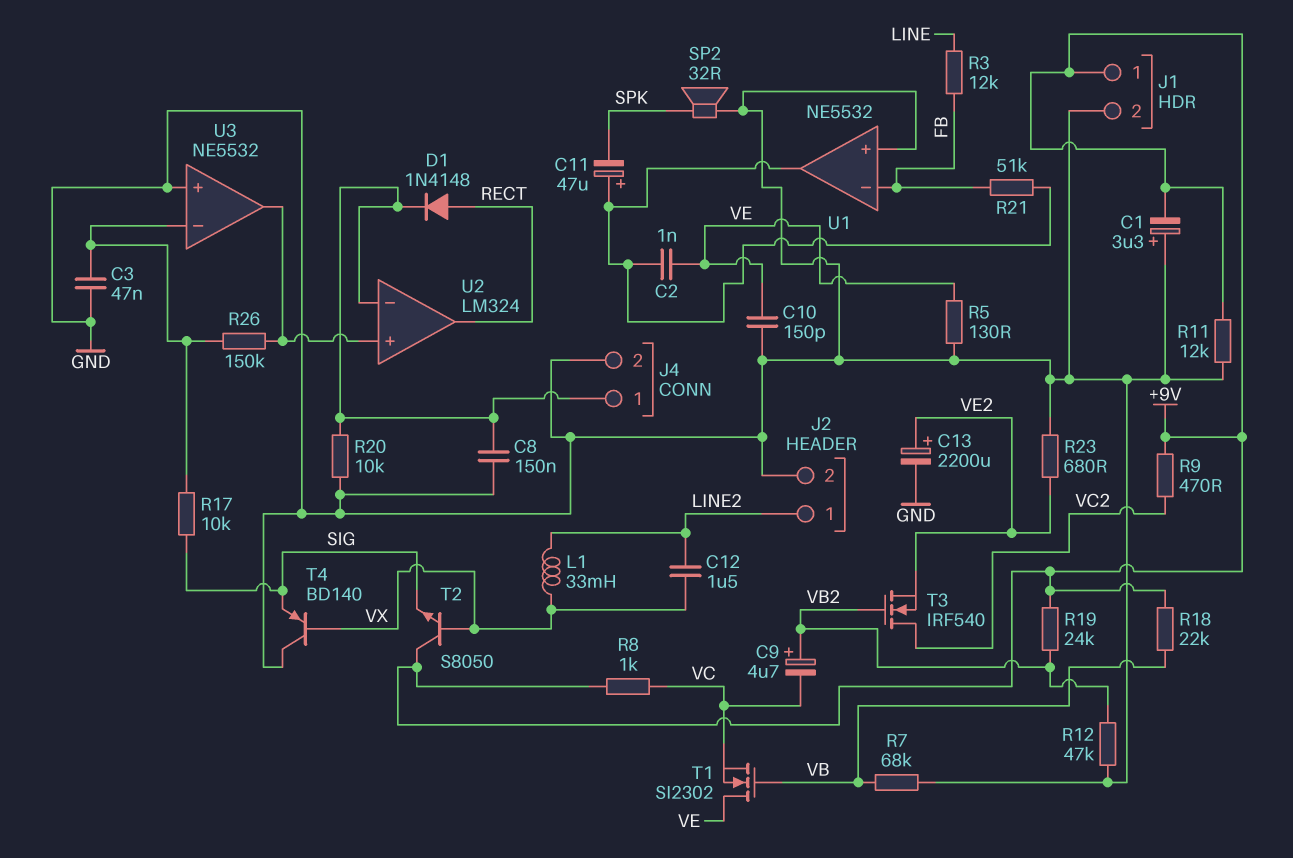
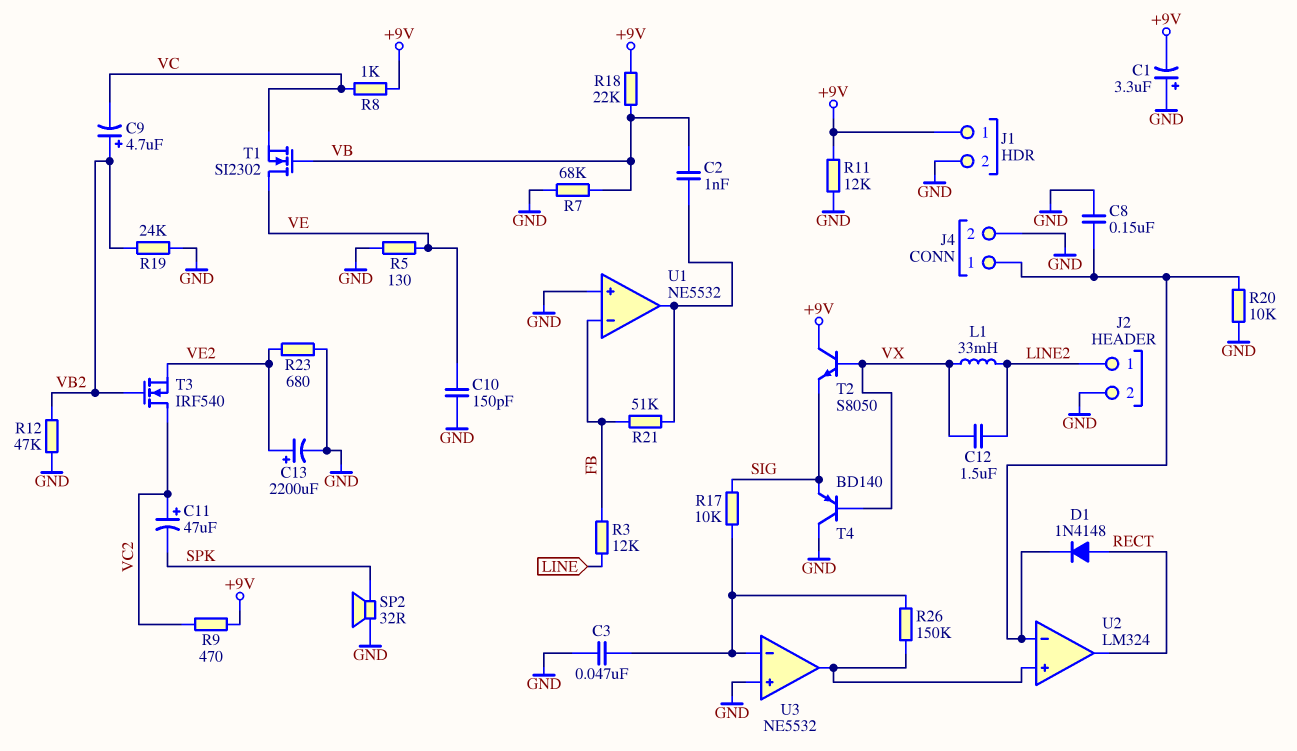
C2: 1nF (U1/out, VE) -> 1nF (U1/out, VB)
C11: 47uF (plus U1/out, minus SPK) -> 47uF (plus VC2, minus SPK)
R19: 24k (+9V, VB2) -> 24k (GND, VB2)

